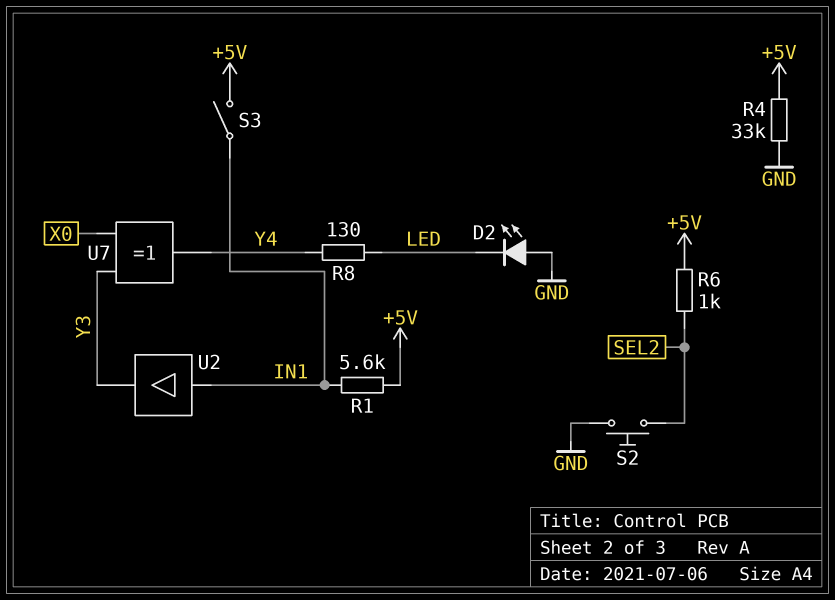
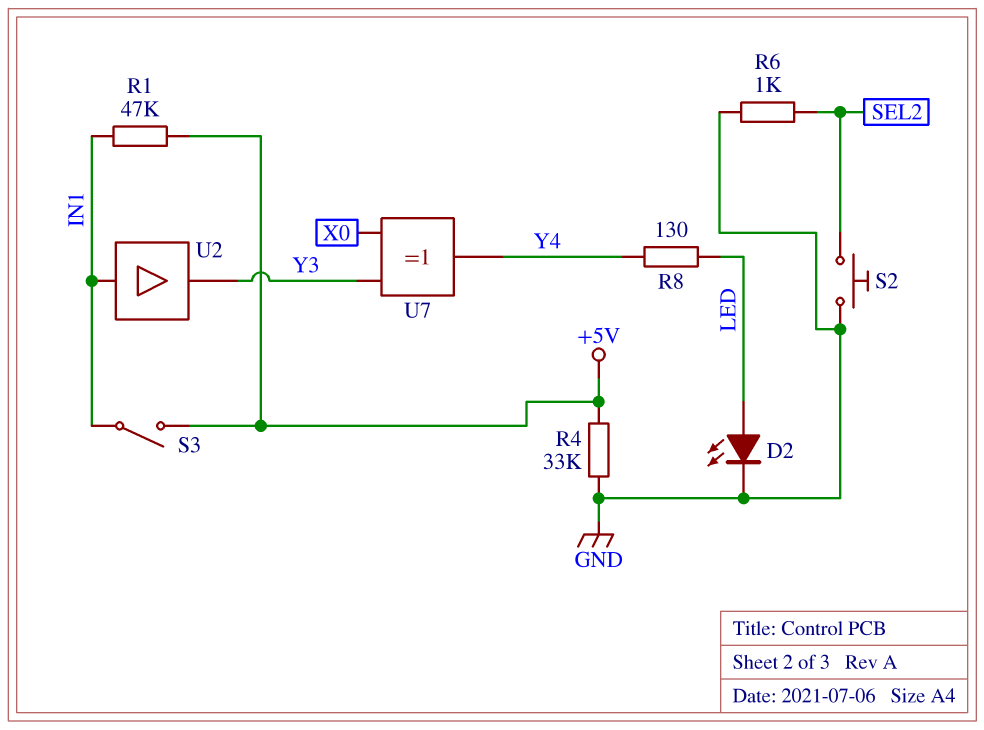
D2: LED (A GND, K LED) -> LED (A LED, K GND)
R1: 5.6k (+5V, IN1) -> 47k (+5V, IN1)
R6: 1k (+5V, SEL2) -> 1k (GND, SEL2)

